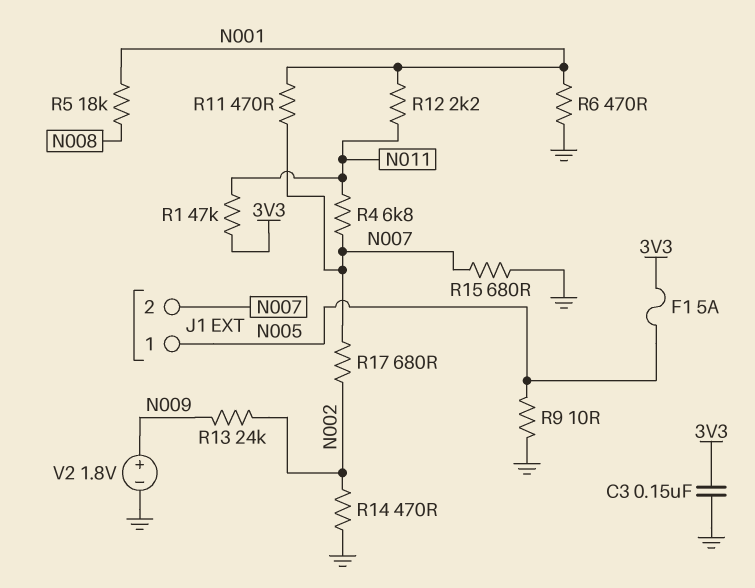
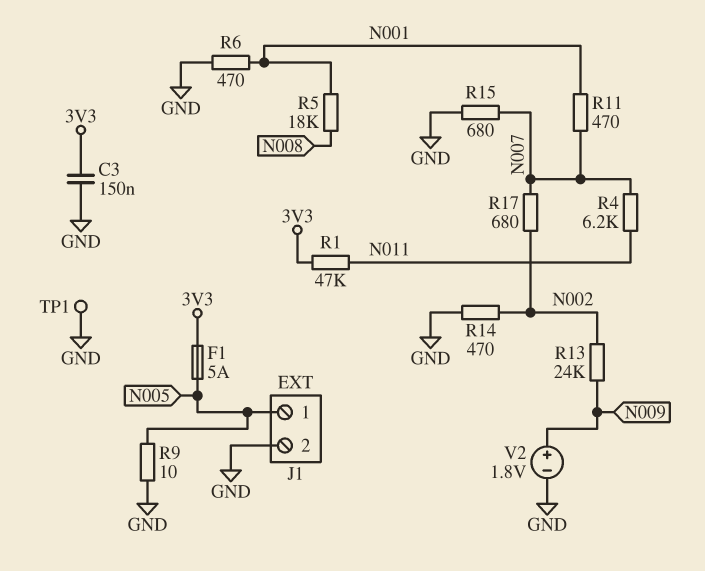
J1 pin 2: N007 -> GND
R4: 6.8k (N007, N011) -> 6.2k (N007, N011)
R12: 2.2k (N001, N011) -> none
TP1: none -> test point (GND)

